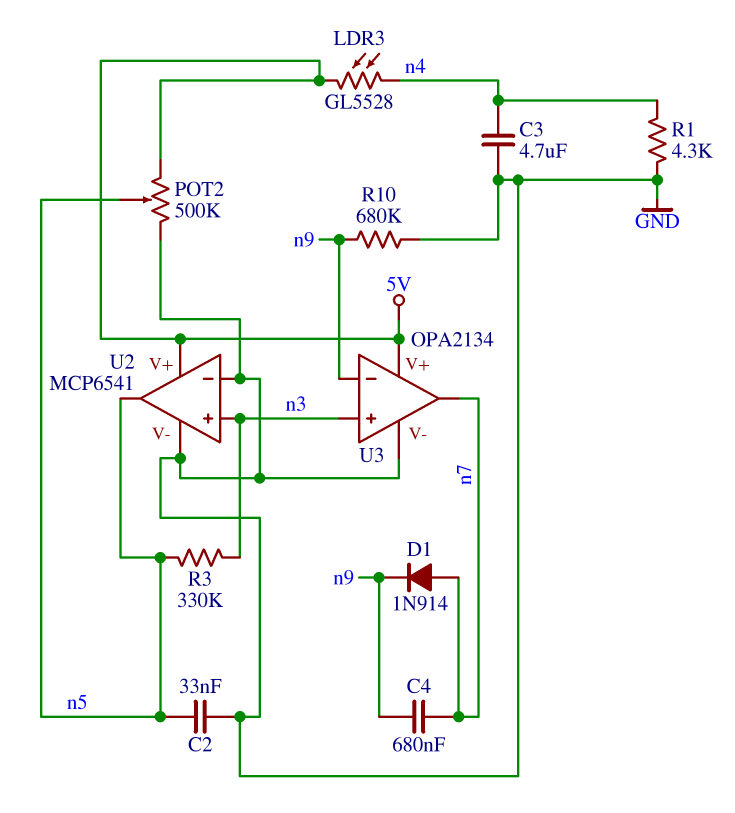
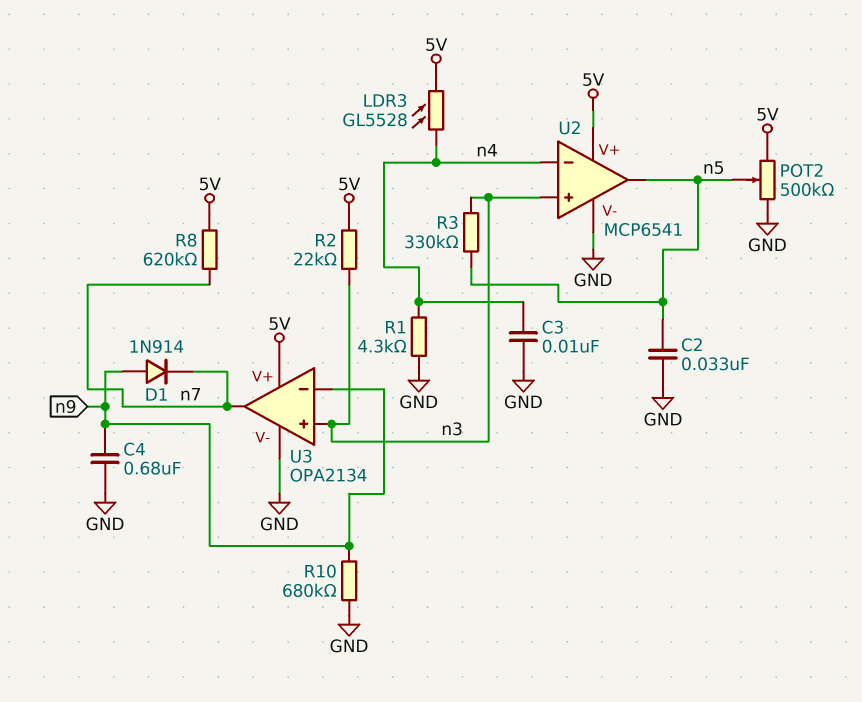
C3: 4.7uF (GND, n4) -> 10nF (GND, n4)
C4: 680nF (n7, n9) -> 680nF (GND, n9)
D1: diode 1N914 (A n7, K n9) -> diode 1N914 (A n9, K n7)
R2: none -> 22k (5V, n3)
R8: none -> 620k (5V, n7)
U2 pin in-: GND -> n4

